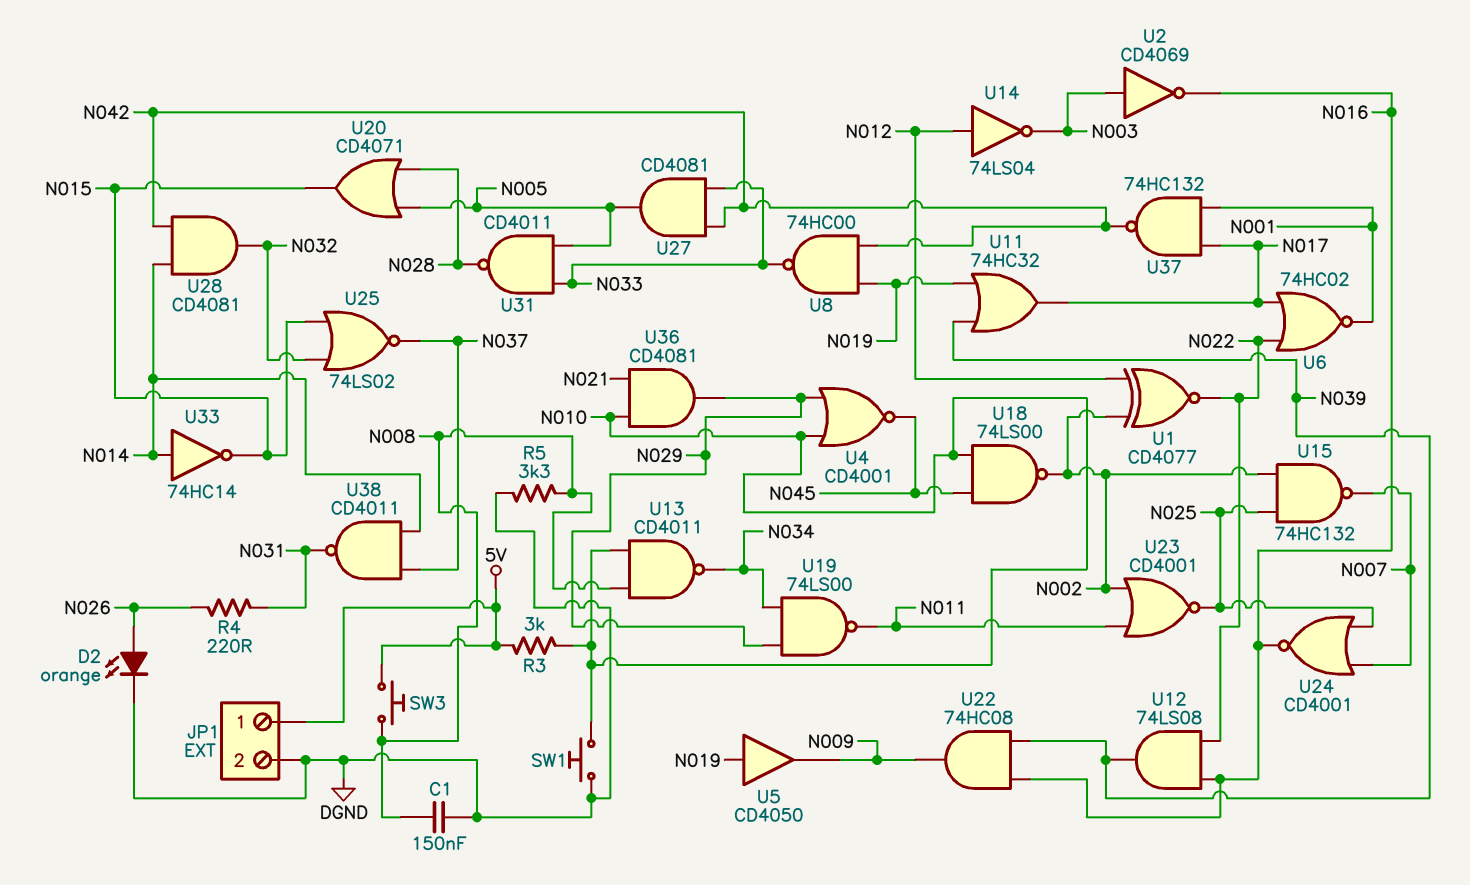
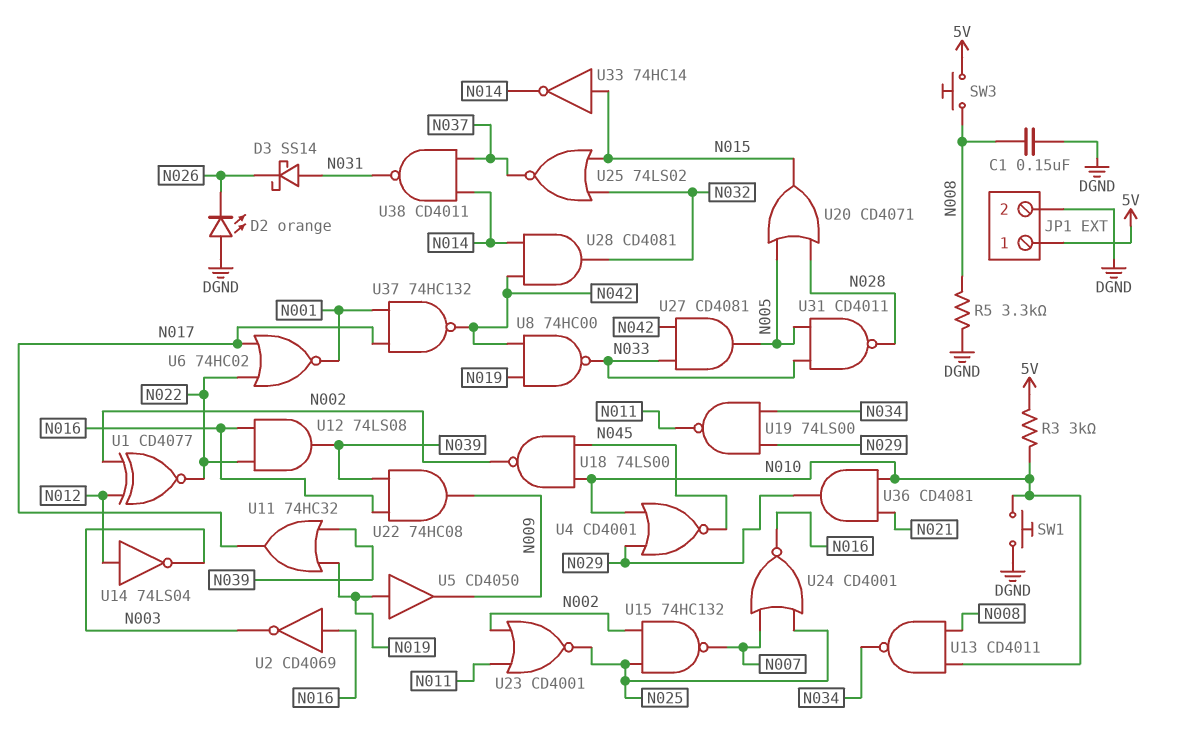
D2: LED orange (A N026, K DGND) -> LED orange (A DGND, K N026)
D3: none -> schottky SS14 (A N031, K N026)
R4: 220 (N026, N031) -> none
U2: NOT CD4069 (in N003, out N016) -> NOT CD4069 (in N016, out N003)
U33: NOT 74HC14 (in N014, out N015) -> NOT 74HC14 (in N015, out N014)

